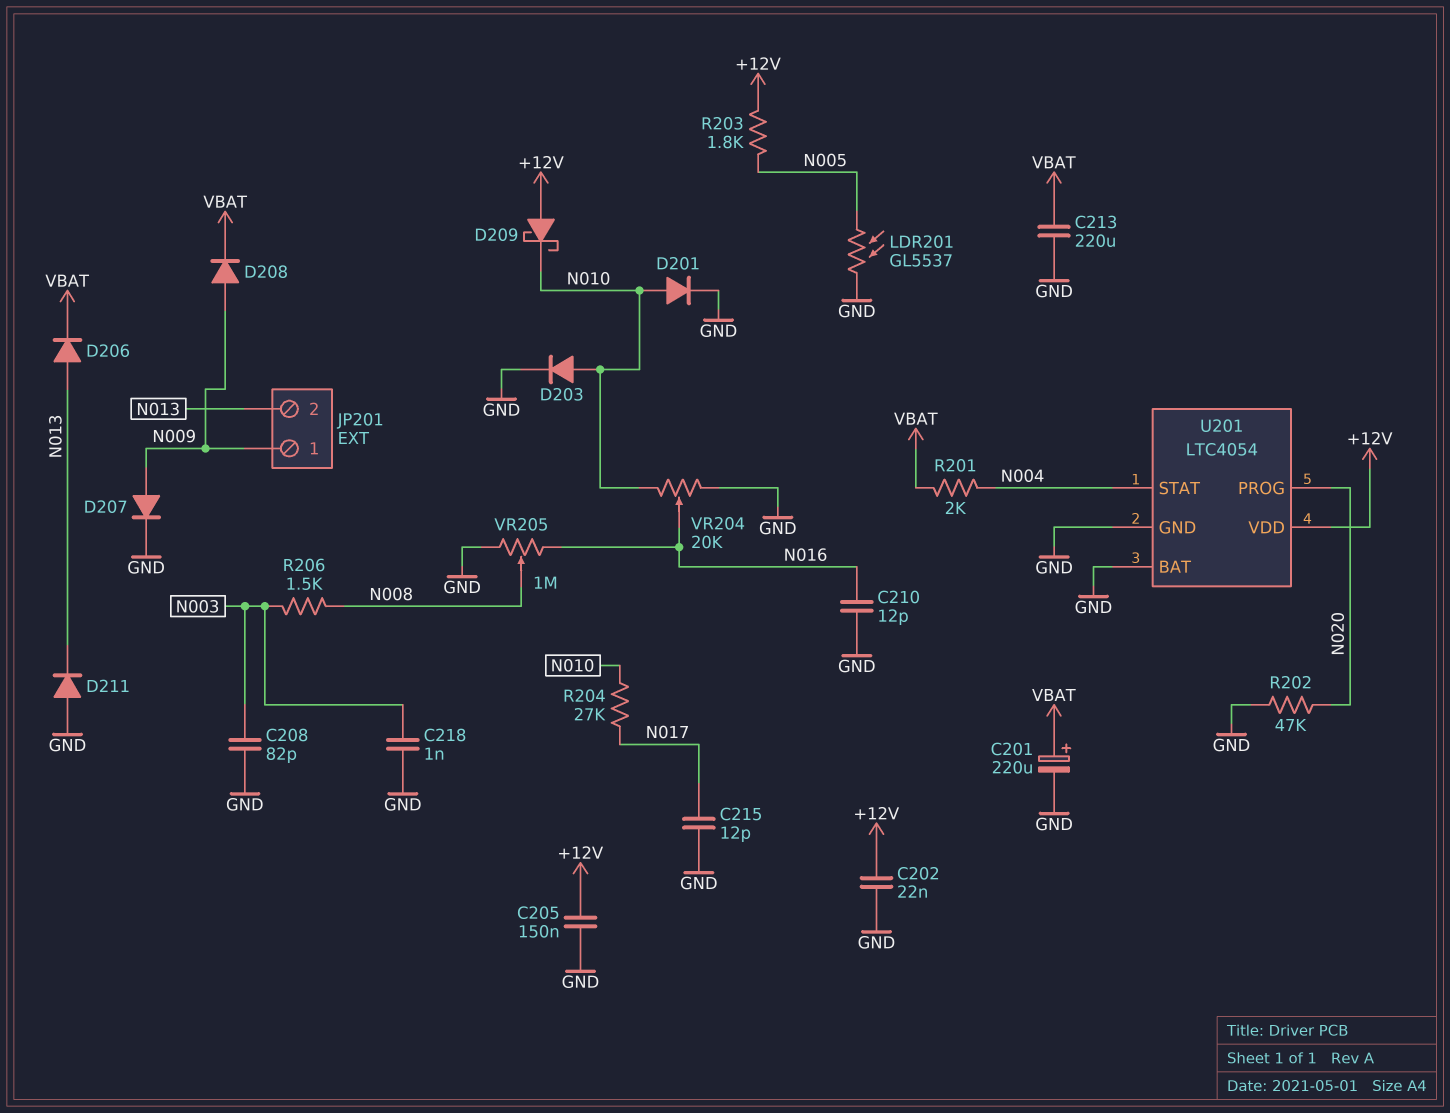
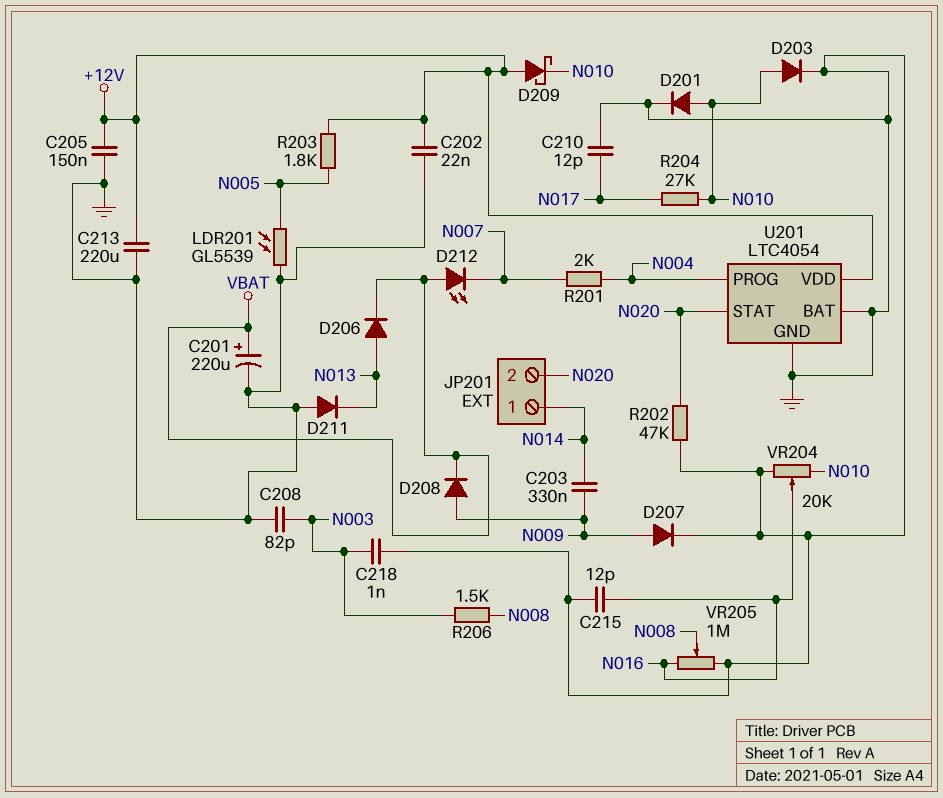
C203: none -> 330nF (N009, N014)
C210: 12pF (GND, N016) -> 12pF (GND, N017)
C213: 220uF (GND, VBAT) -> 220uF (+12V, GND)
C215: 12pF (GND, N017) -> 12pF (GND, N016)
D212: none -> LED (A VBAT, K N007)
JP201 pin 1: N009 -> N014
JP201 pin 2: N013 -> N020
LDR201: GL5537 (GND, N005) -> GL5539 (GND, N005)
R201: 2k (N004, VBAT) -> 2k (N004, N007)
U201 pin PROG: N020 -> N004
U201 pin STAT: N004 -> N020

